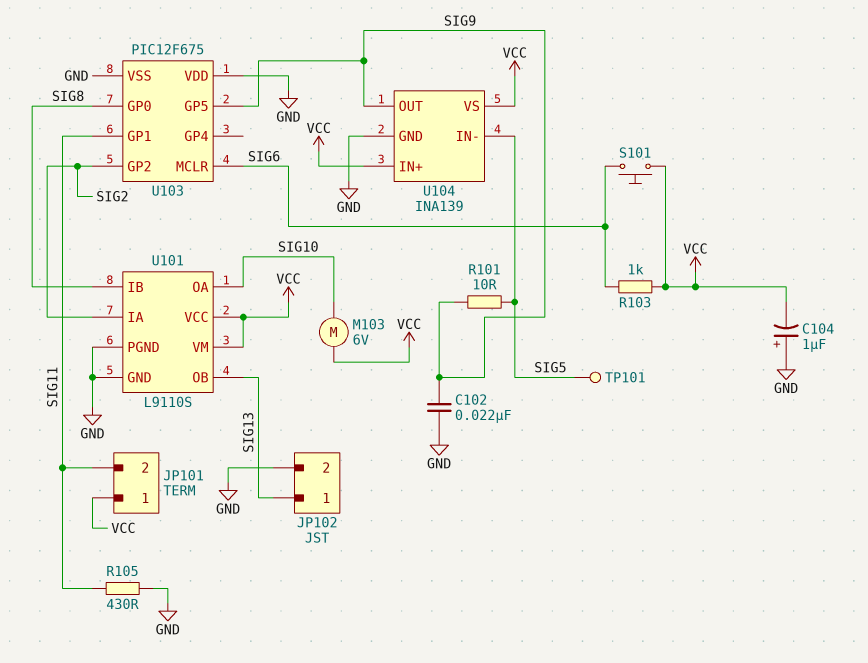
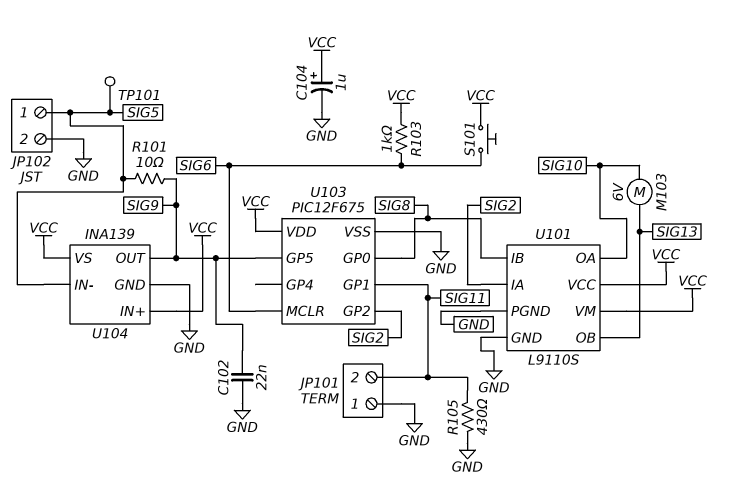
C104: 1uF (plus GND, minus VCC) -> 1uF (plus VCC, minus GND)
JP101 pin 1: VCC -> GND
JP102 pin 1: SIG13 -> SIG5
M103: motor 6V (SIG10, VCC) -> motor 6V (SIG10, SIG13)
U103 pin VDD: GND -> VCC

